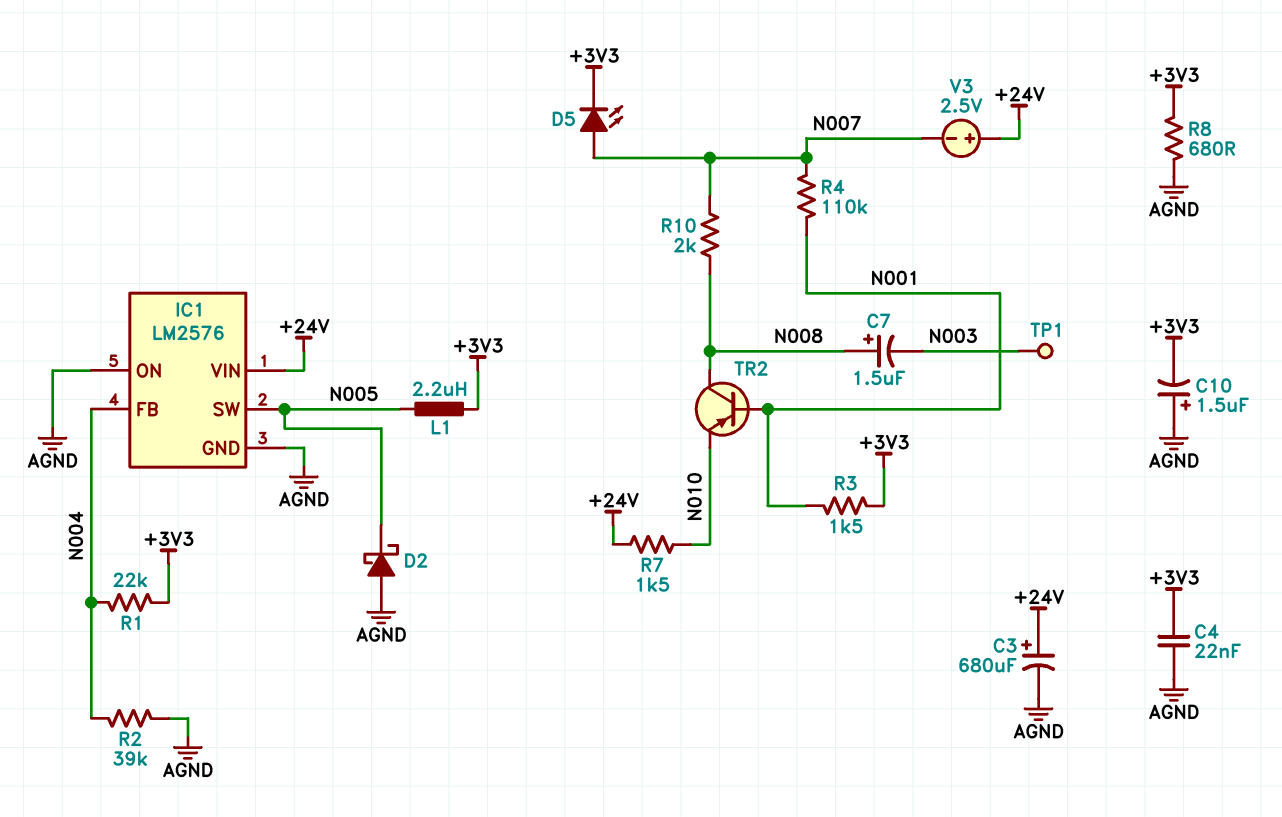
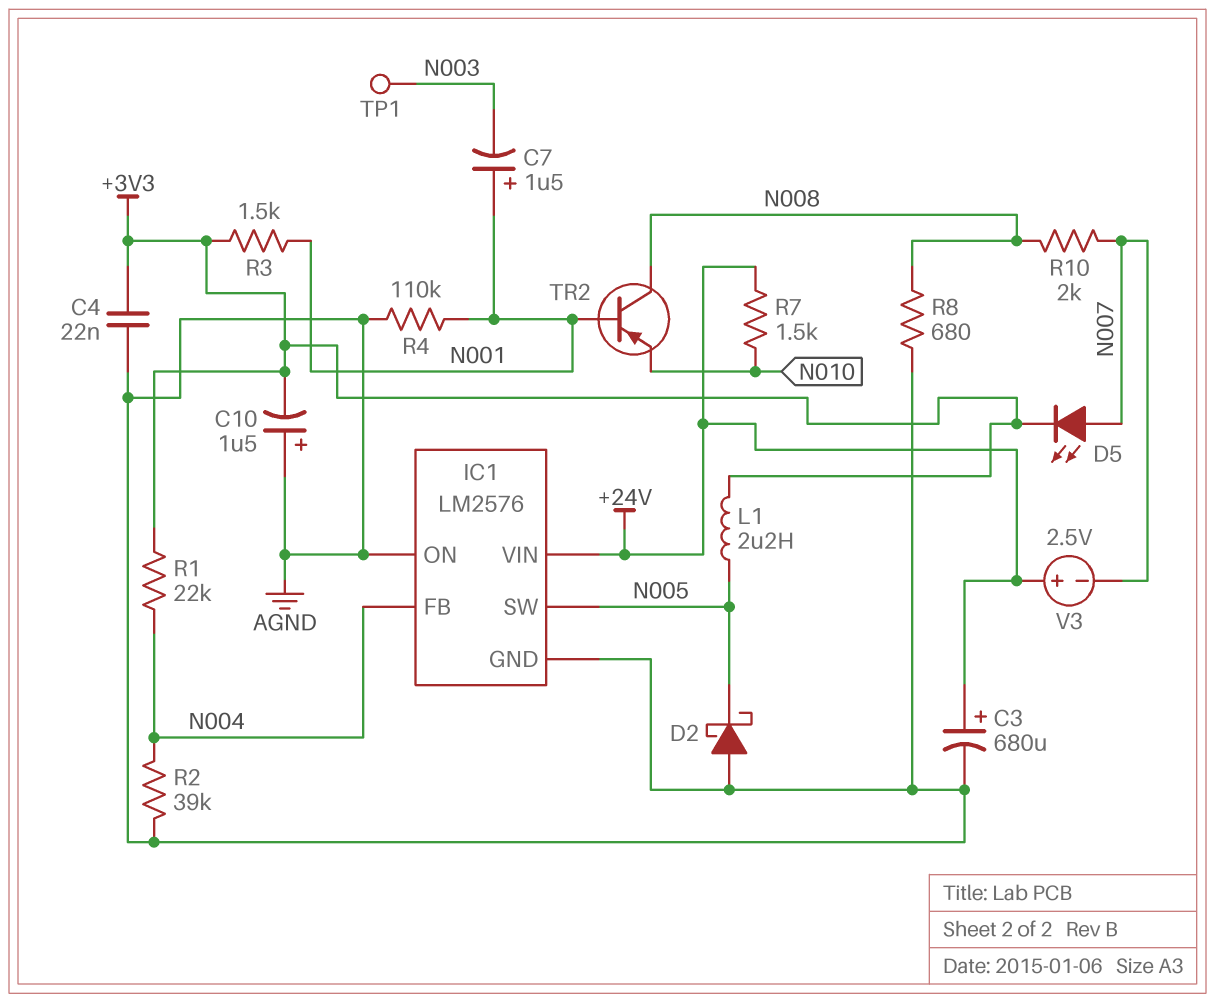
C7: 1.5uF (plus N008, minus N003) -> 1.5uF (plus N001, minus N003)
R4: 110k (N001, N007) -> 110k (AGND, N001)
R8: 680 (+3V3, AGND) -> 680 (AGND, N008)

